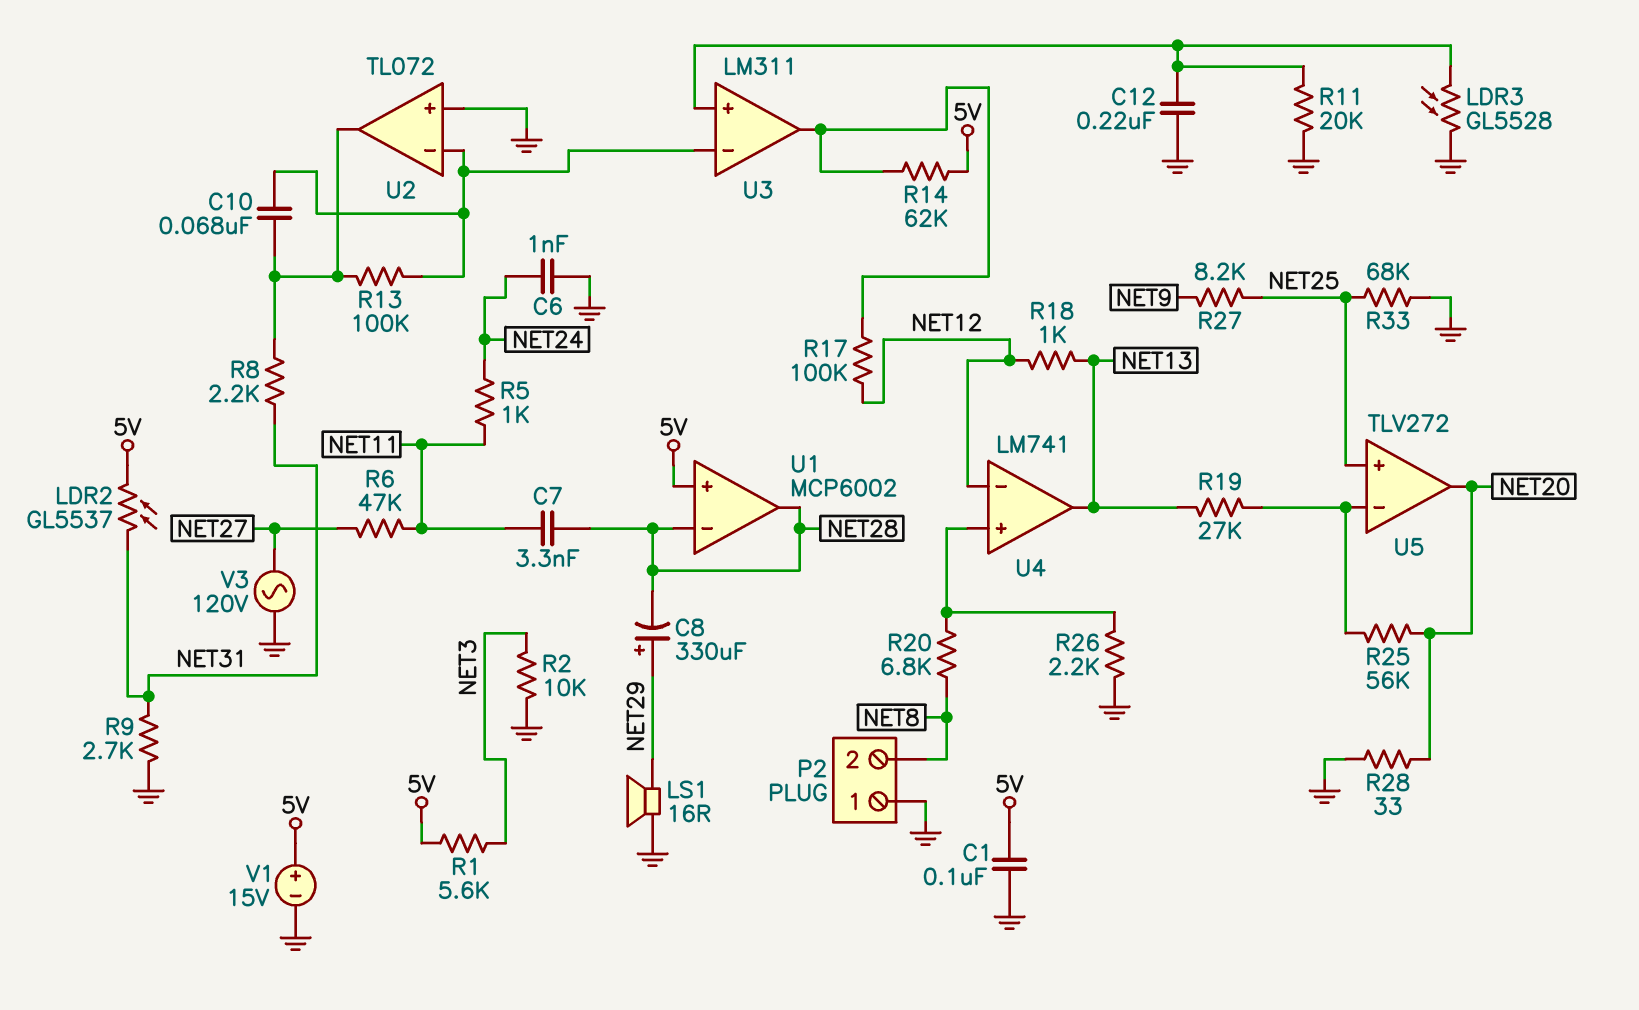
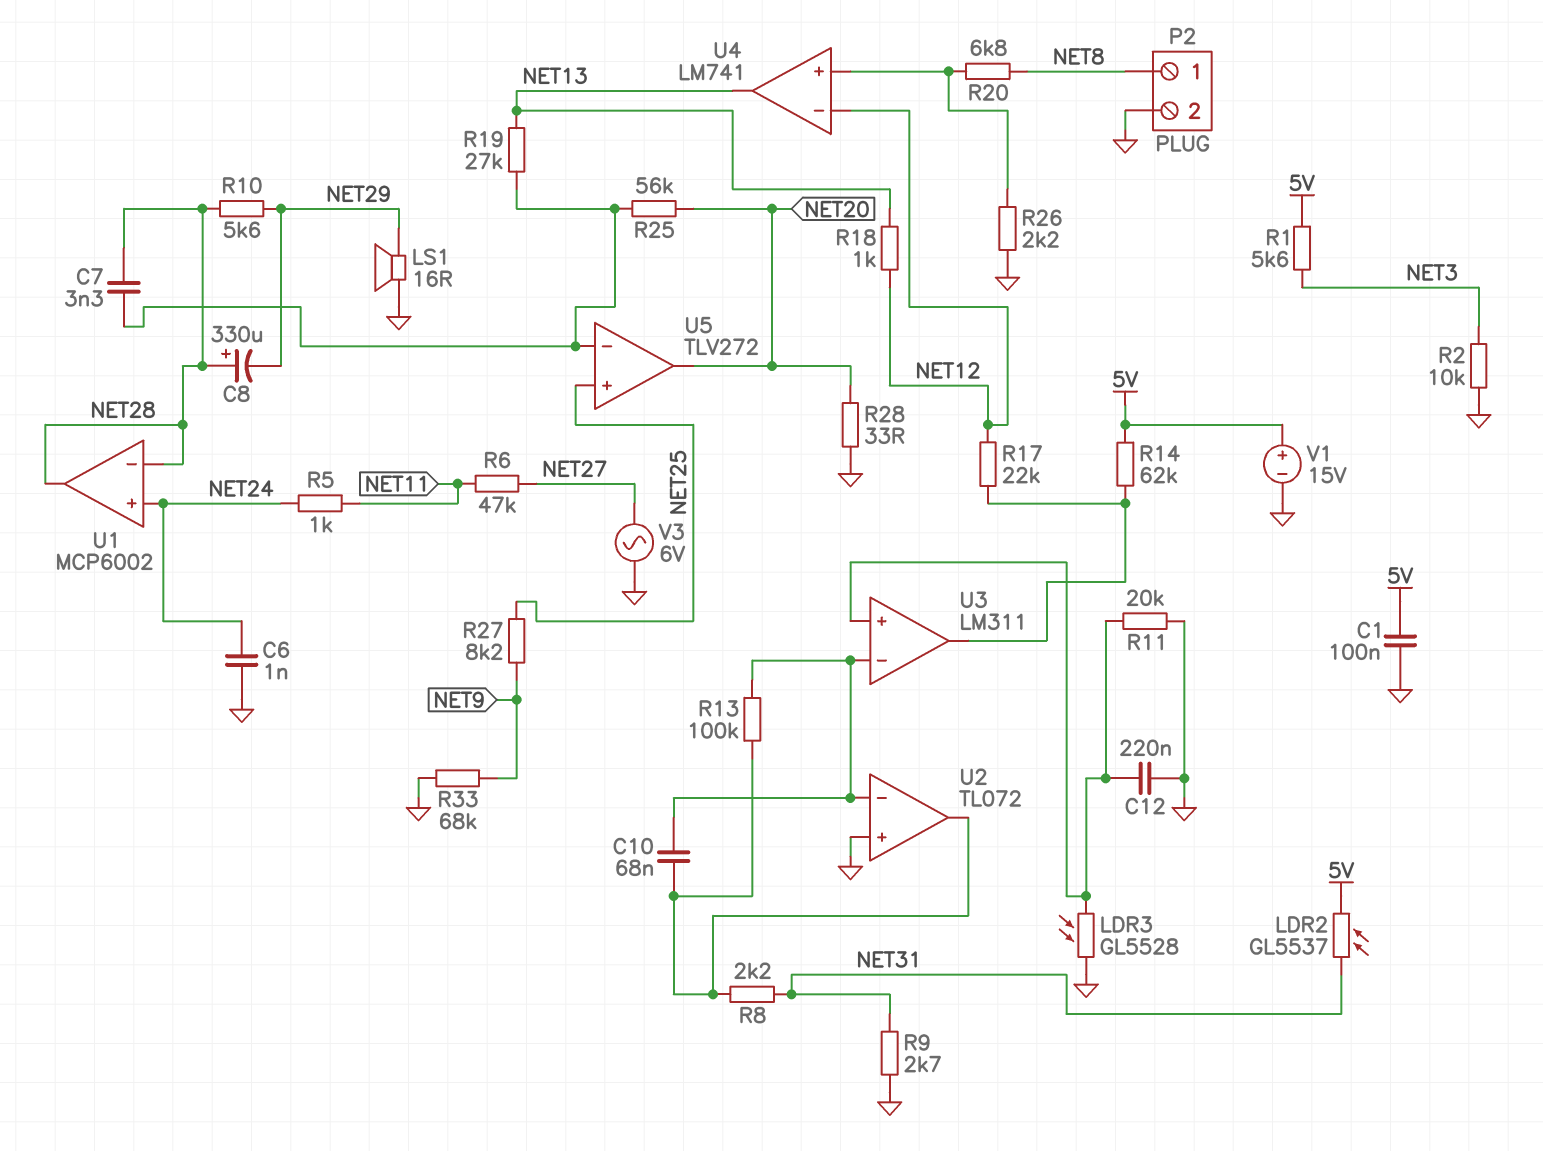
C7: 3.3nF (NET11, NET28) -> 3.3nF (NET28, U5/in-)
C8: 330uF (plus NET29, minus NET28) -> 330uF (plus NET28, minus NET29)
P2 pin 1: GND -> NET8
P2 pin 2: NET8 -> GND
R10: none -> 5.6k (NET28, NET29)
R17: 100k (NET12, U3/out) -> 22k (NET12, U3/out)
R33: 68k (GND, NET25) -> 68k (GND, NET9)
U1 pin in+: 5V -> NET24
V3: AC 120V (GND, NET27) -> AC 6V (GND, NET27)

